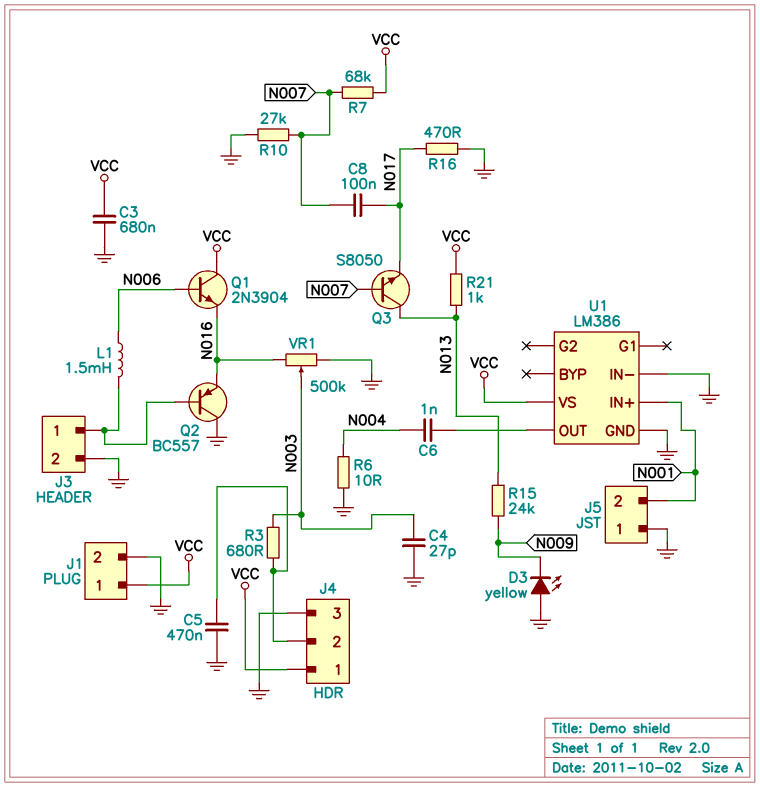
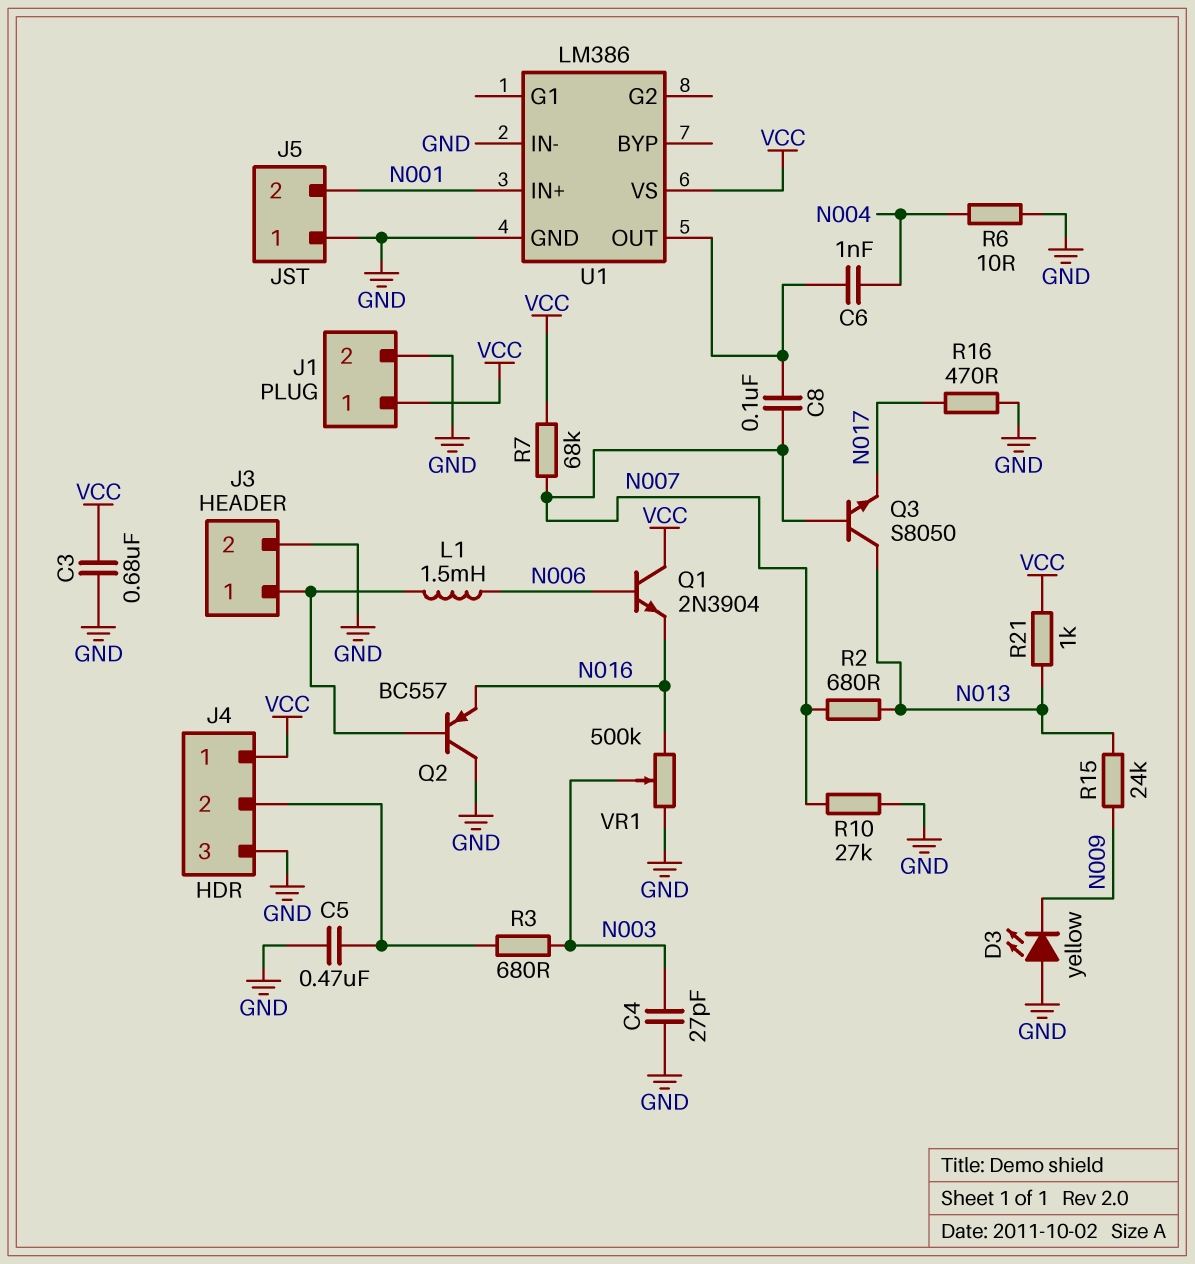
C8: 100nF (N007, N017) -> 100nF (N007, U1/OUT)
R2: none -> 680 (N007, N013)

